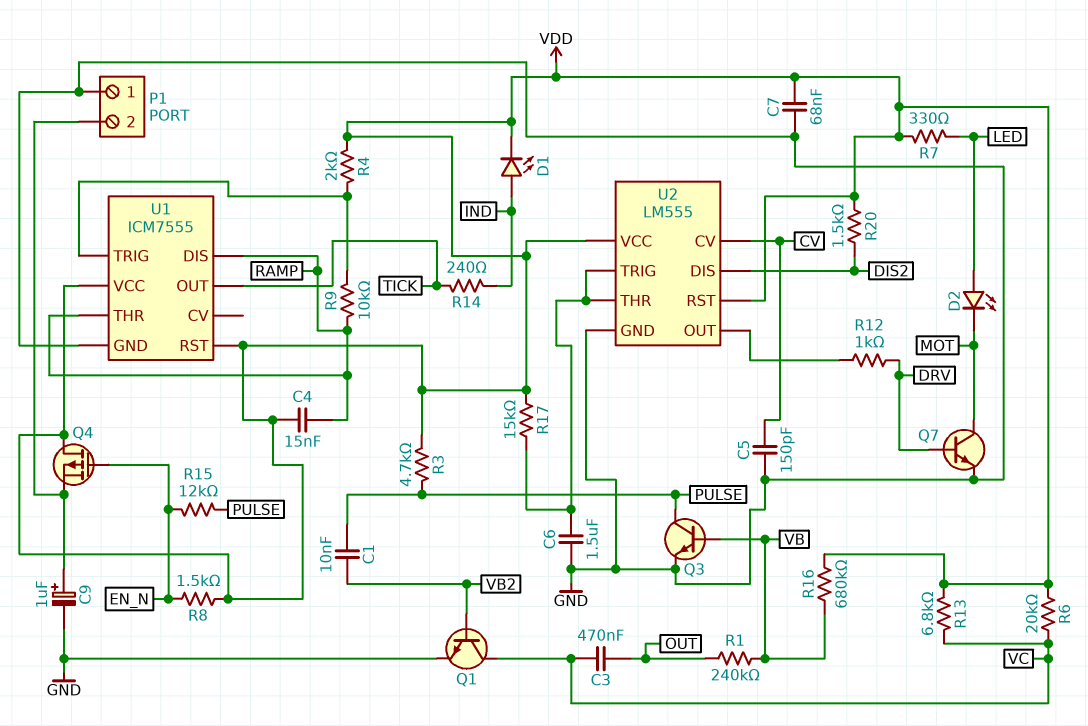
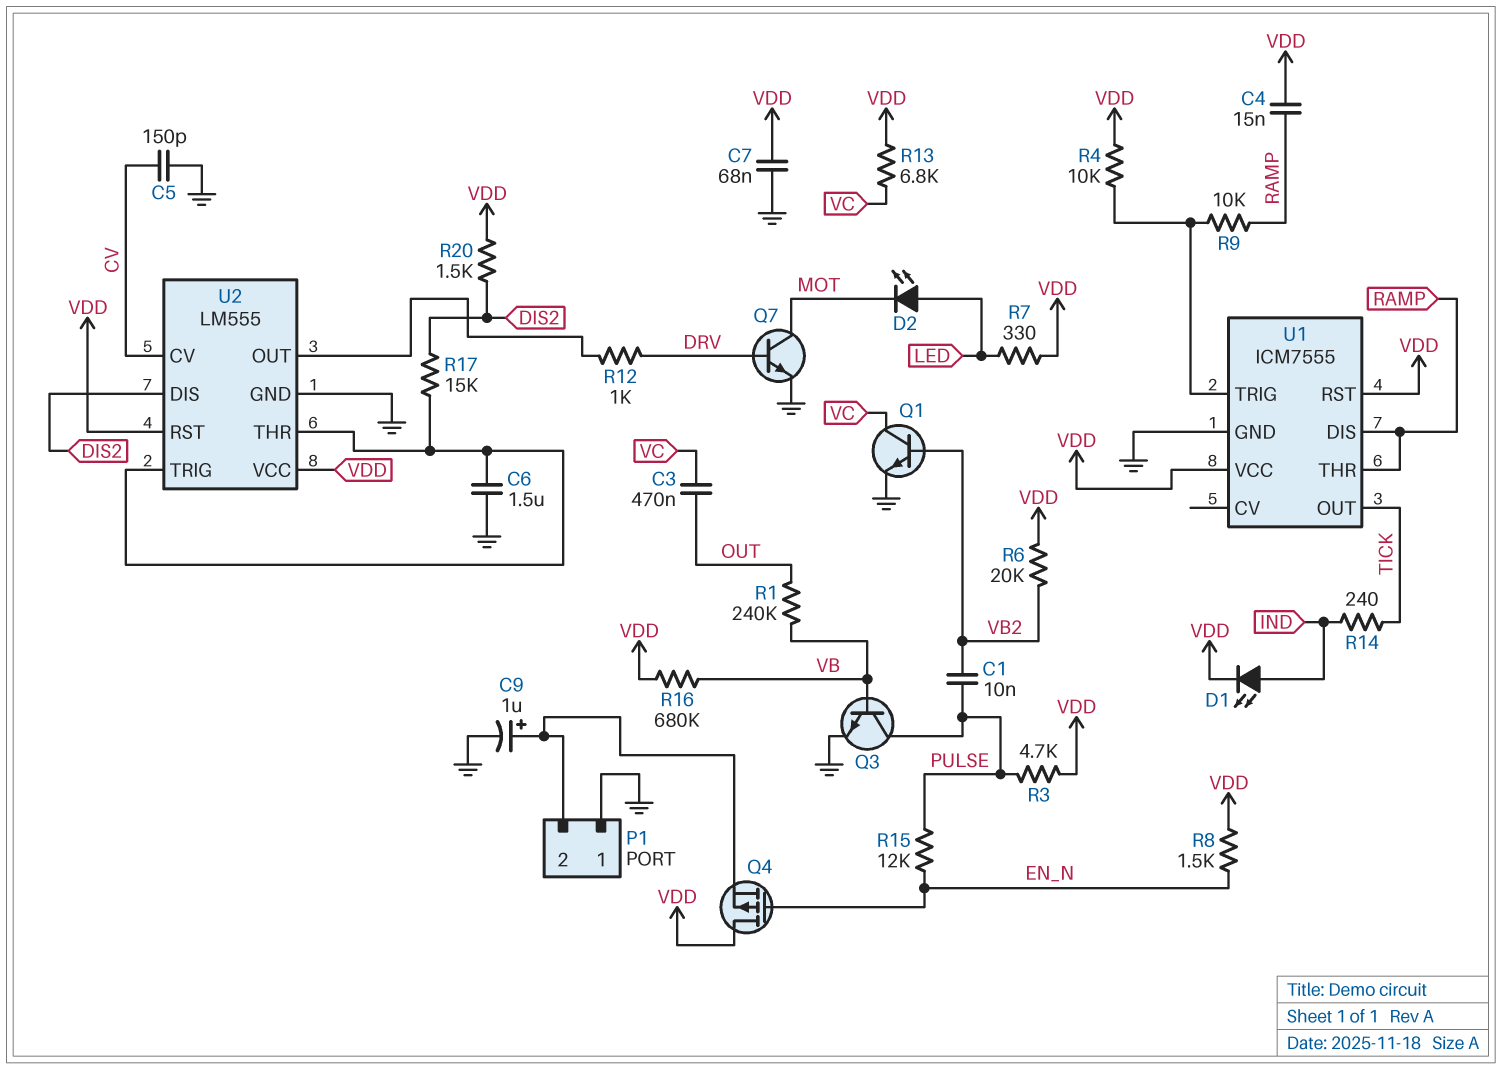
R4: 2k (U1/TRIG, VDD) -> 10k (U1/TRIG, VDD)
R6: 20k (VC, VDD) -> 20k (VB2, VDD)
R17: 15k (U2/THR, VDD) -> 15k (DIS2, U2/THR)

